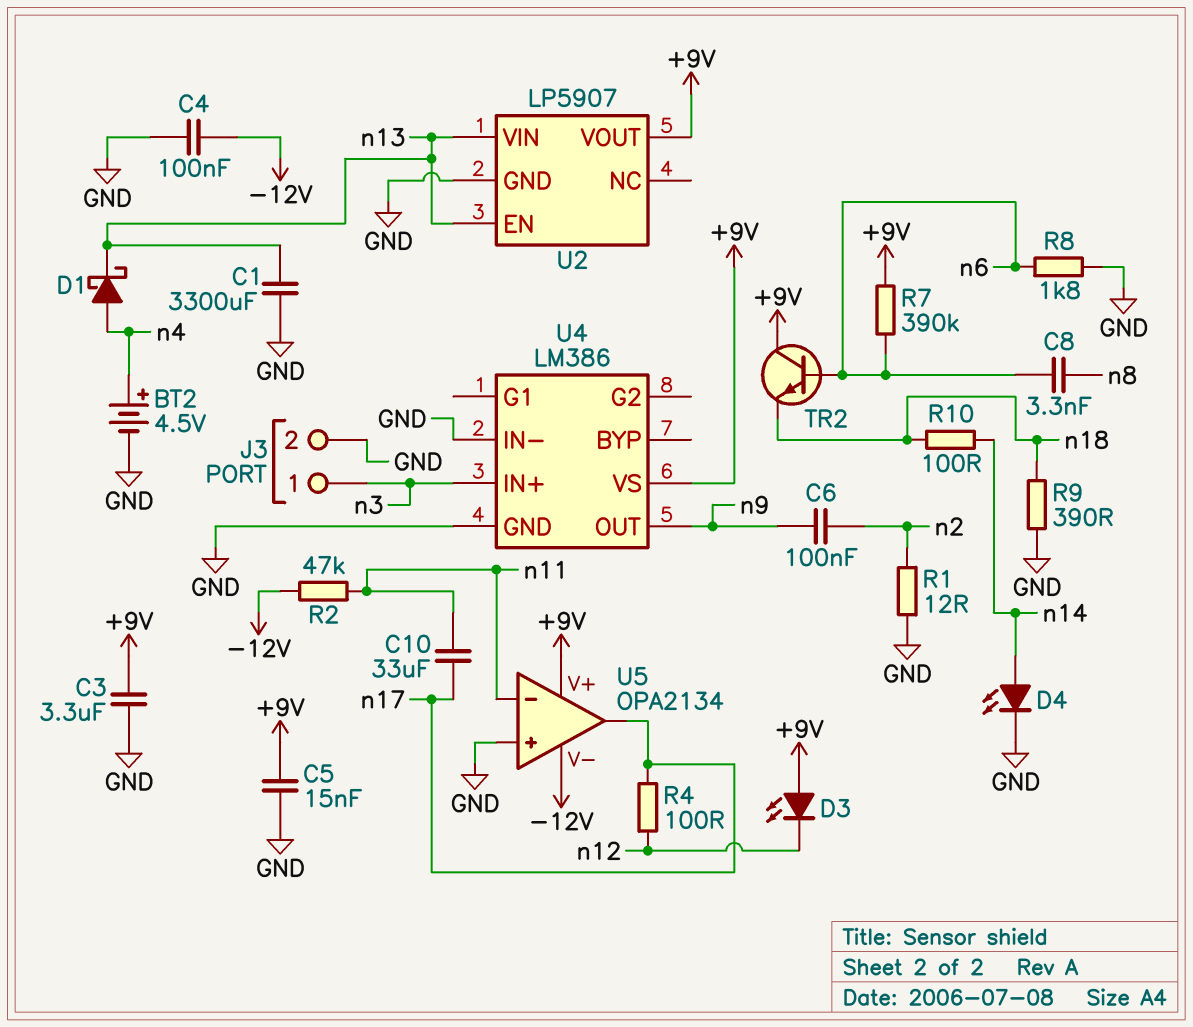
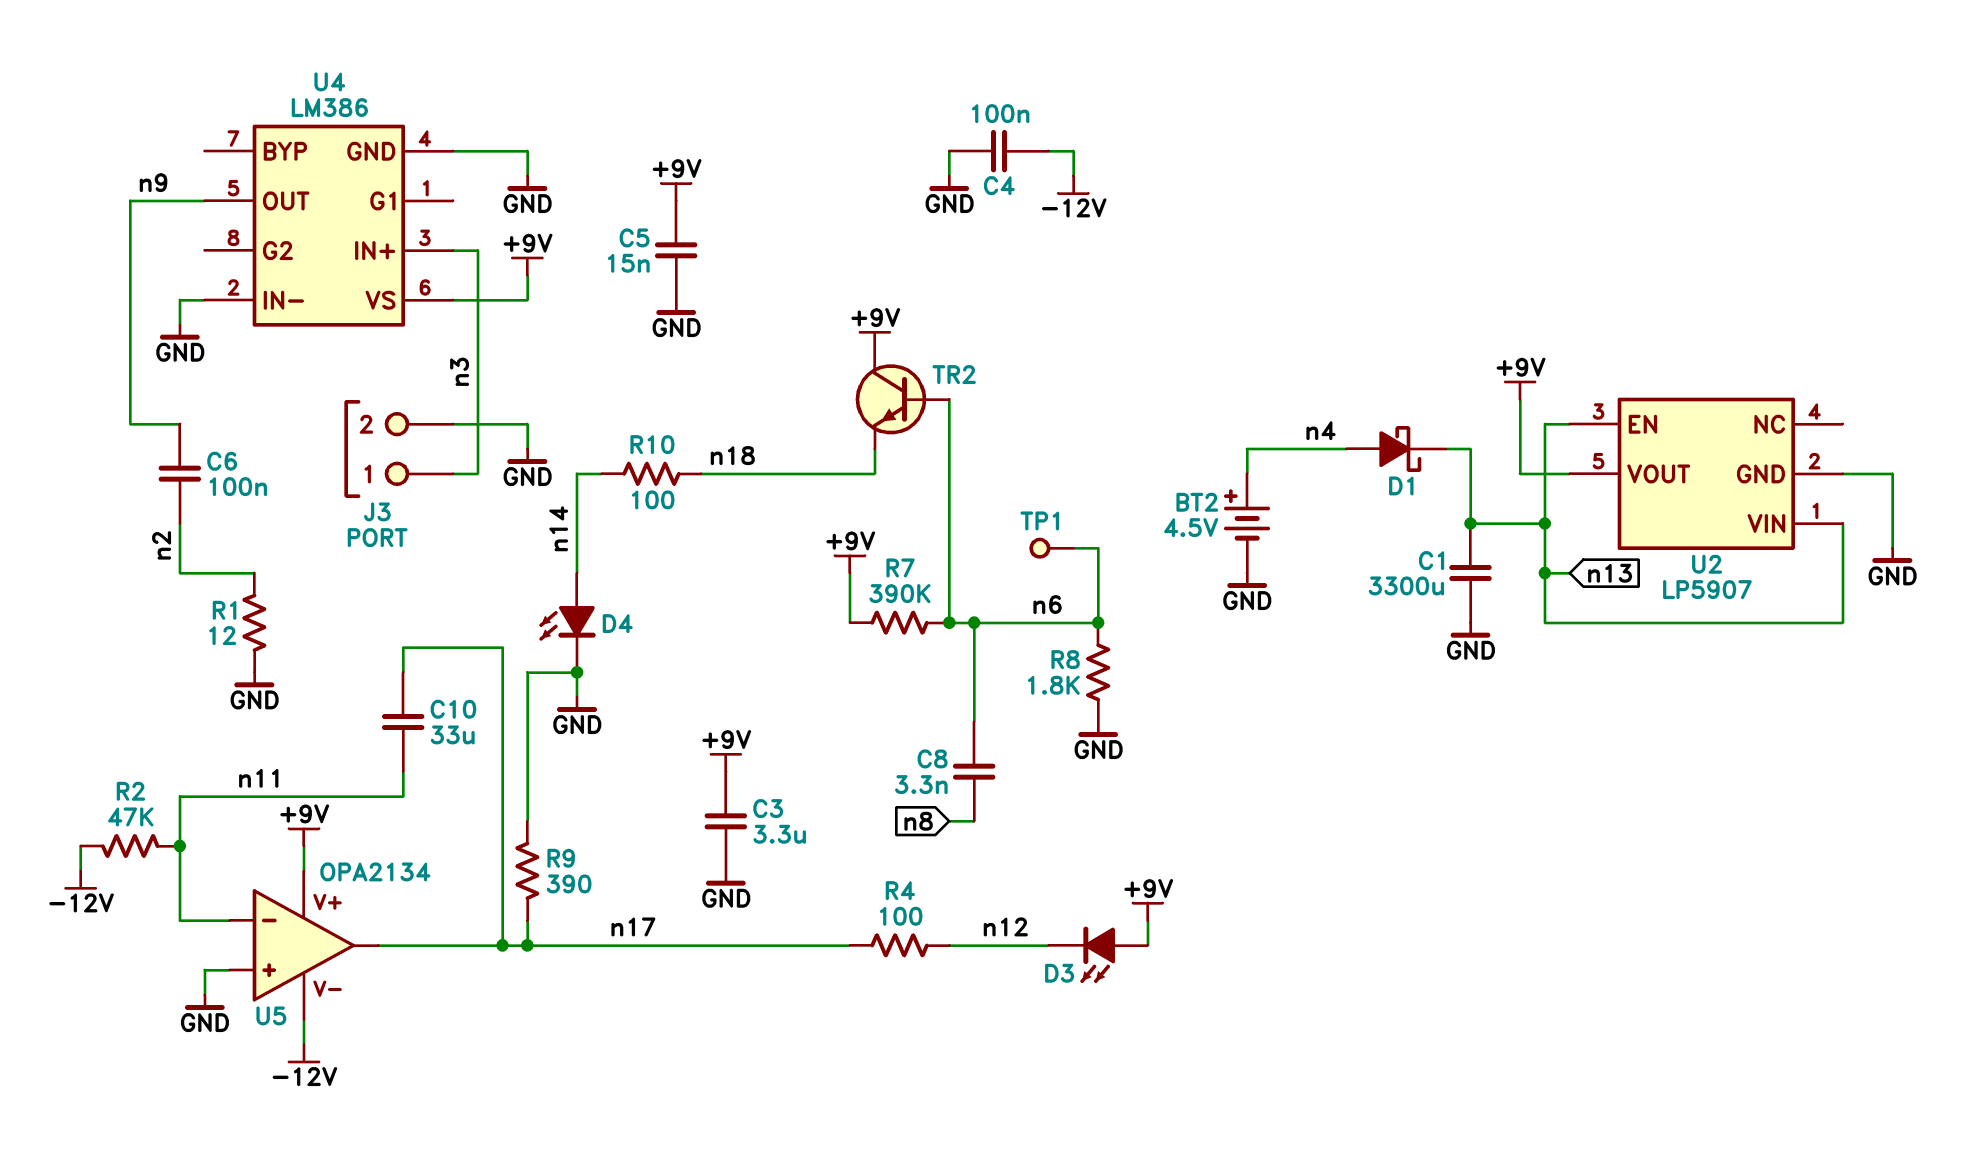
R9: 390 (GND, n18) -> 390 (GND, n17)
TP1: none -> test point (n6)

